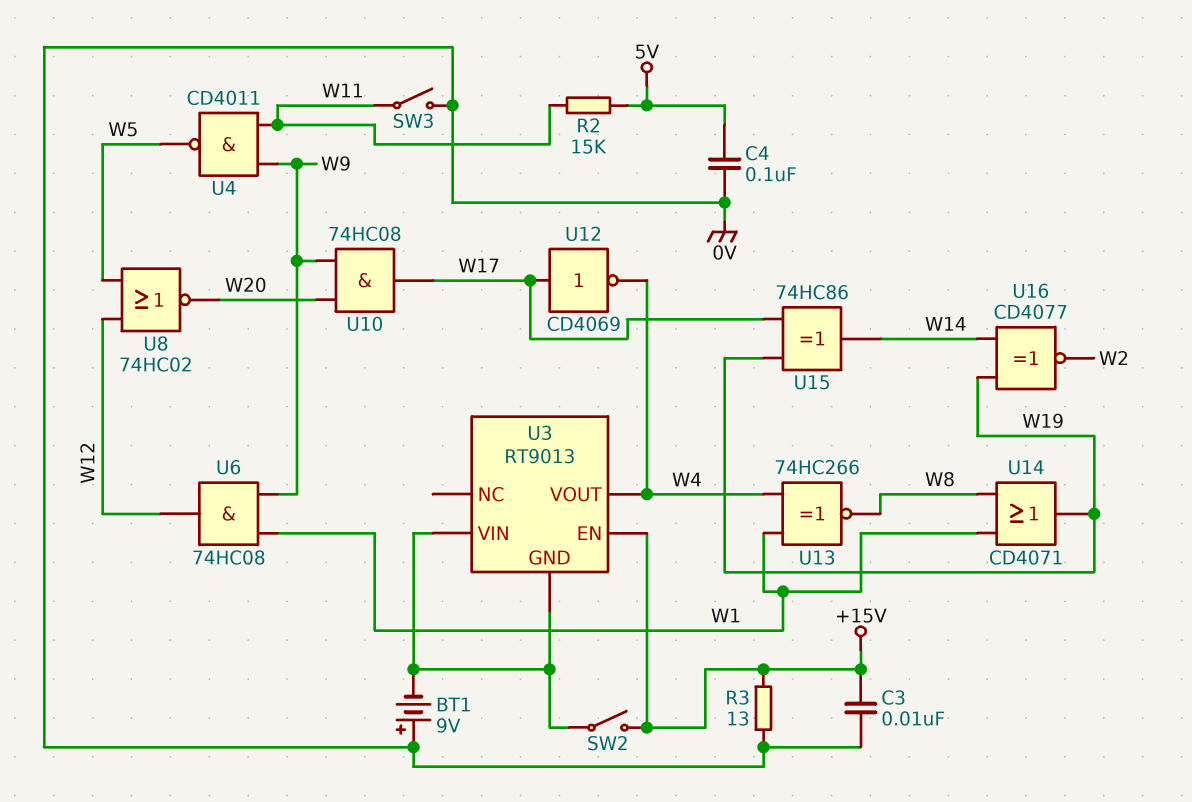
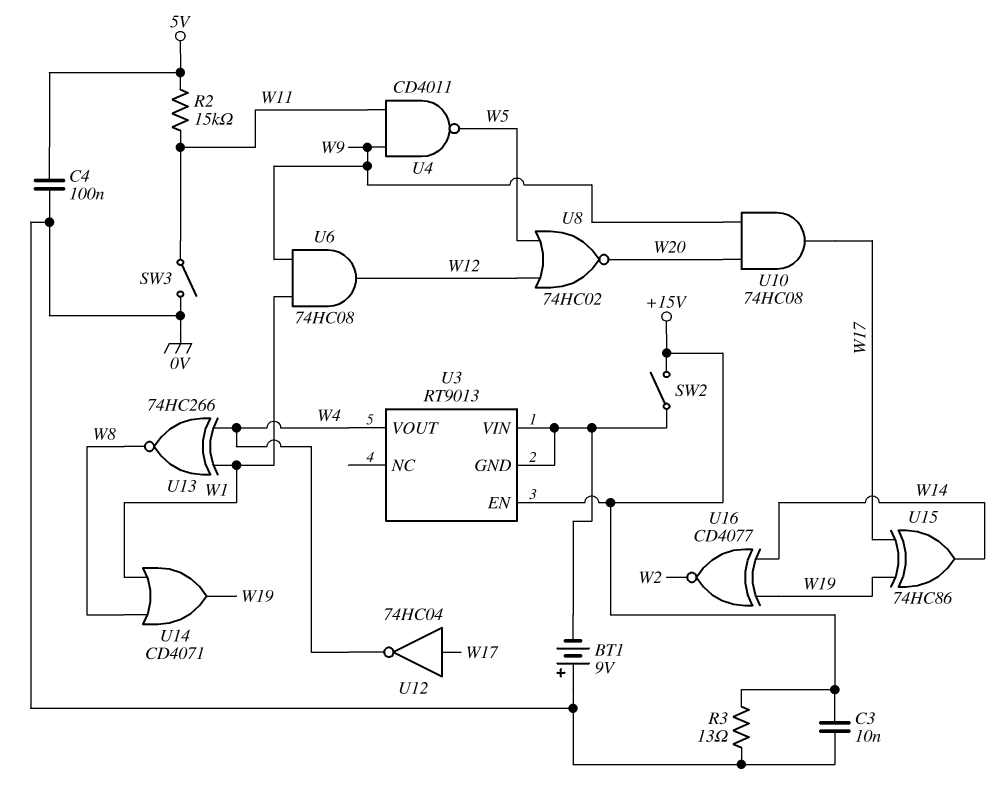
U12: NOT CD4069 (in W17, out W4) -> NOT 74HC04 (in W17, out W4)

